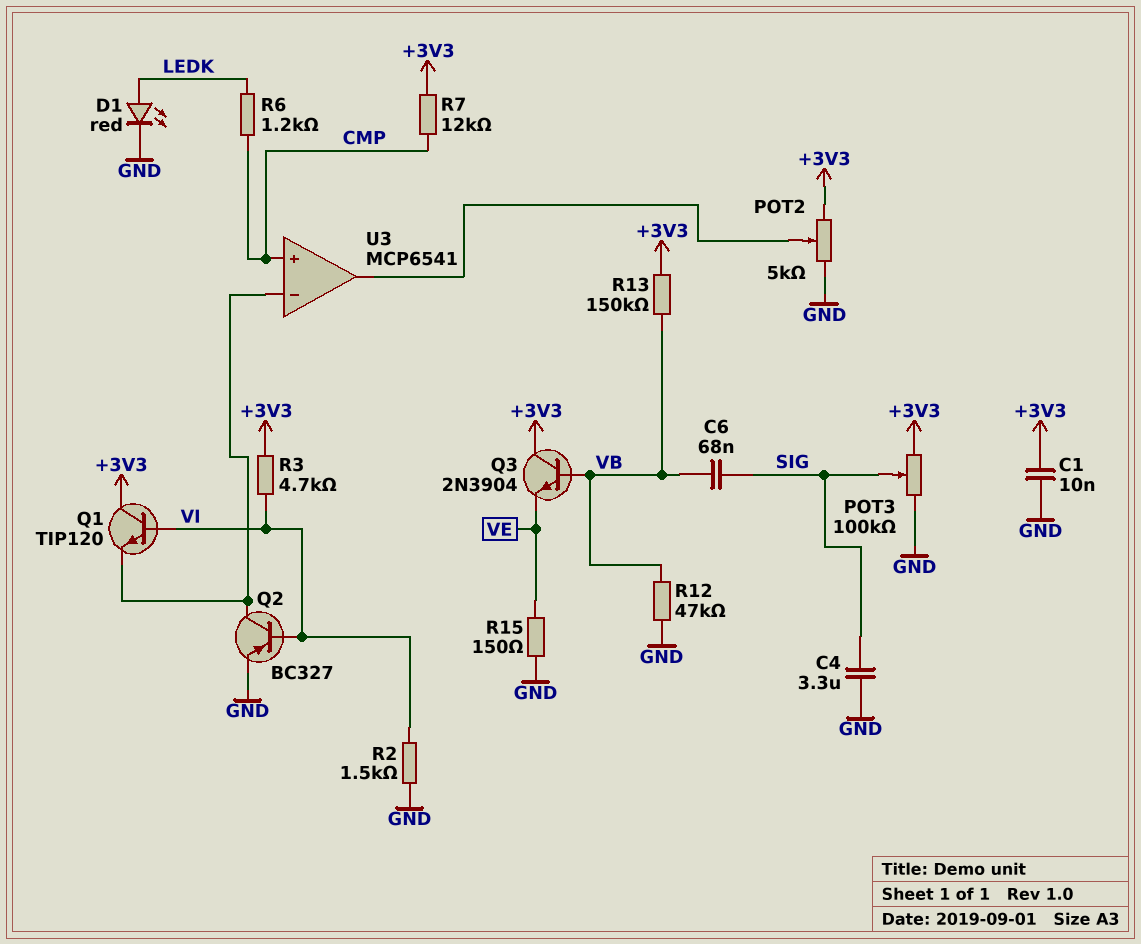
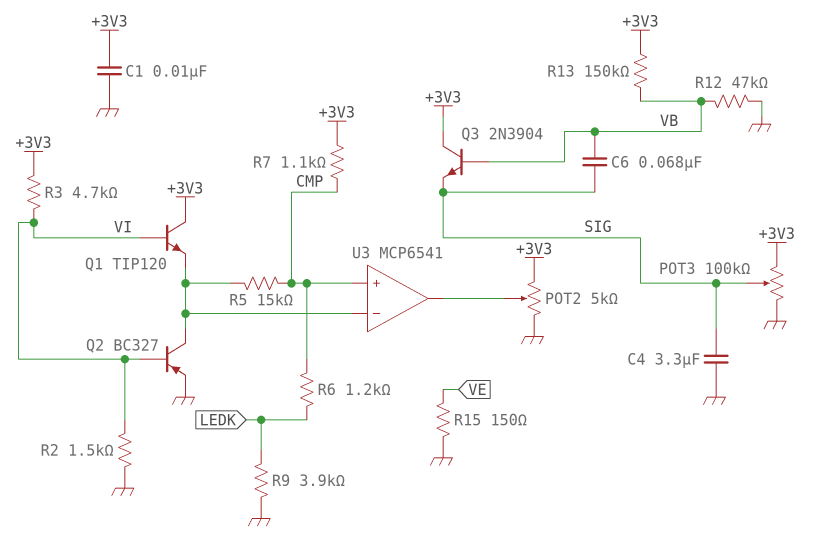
D1: LED red (A LEDK, K GND) -> none
Q3: NPN 2N3904 (B VB, C +3V3, E VE) -> NPN 2N3904 (B VB, C +3V3, E SIG)
R5: none -> 15k (CMP, U3/in-)
R7: 12k (+3V3, CMP) -> 1.1k (+3V3, CMP)
R9: none -> 3.9k (GND, LEDK)

